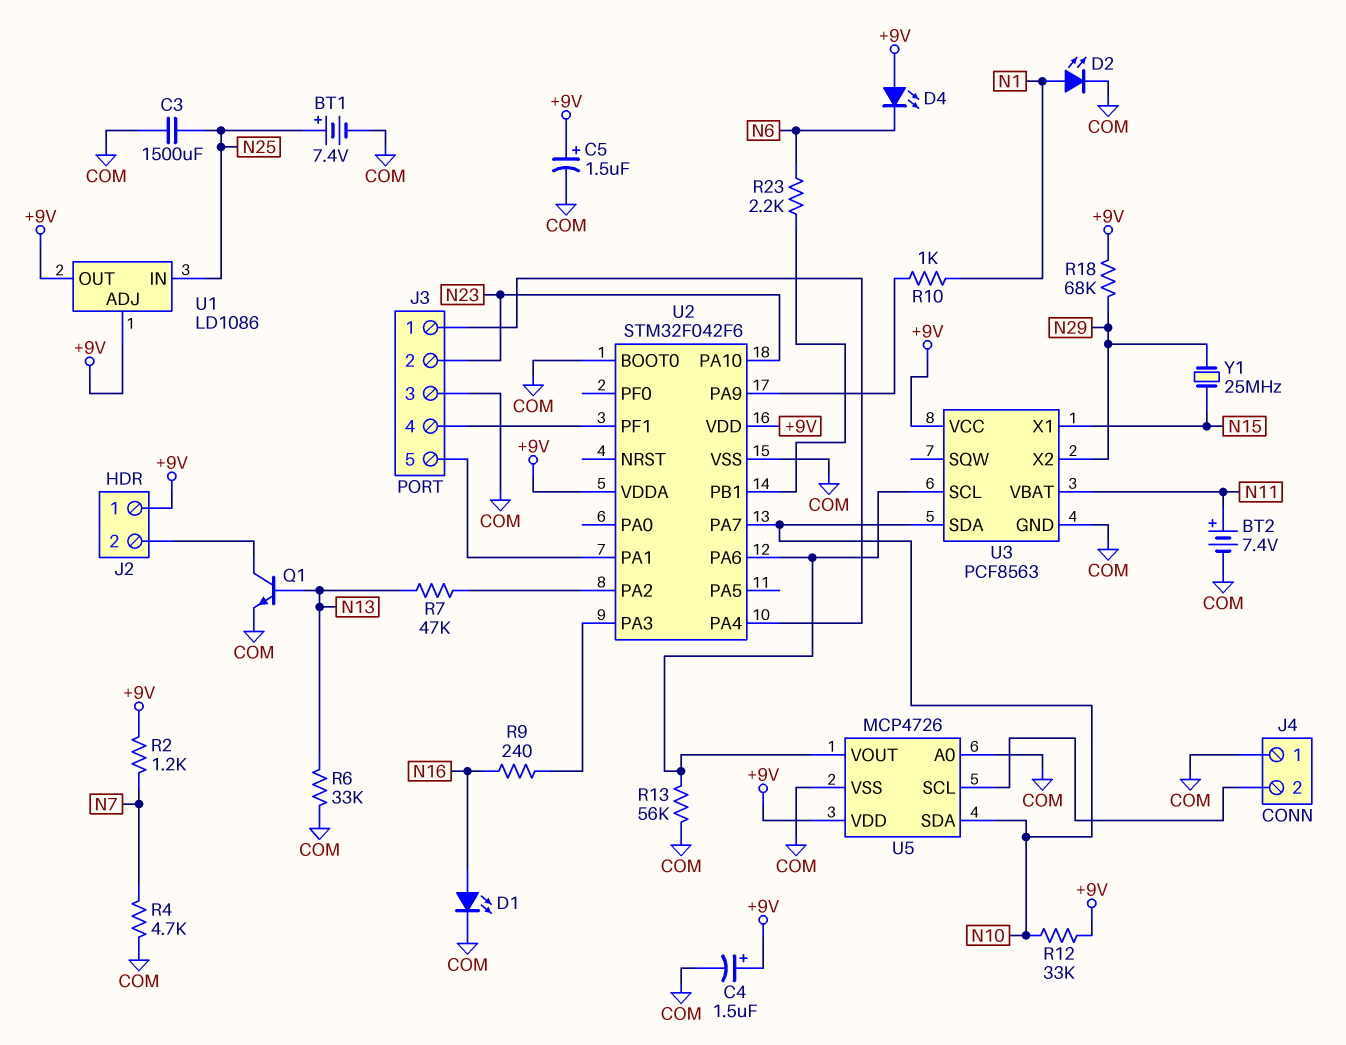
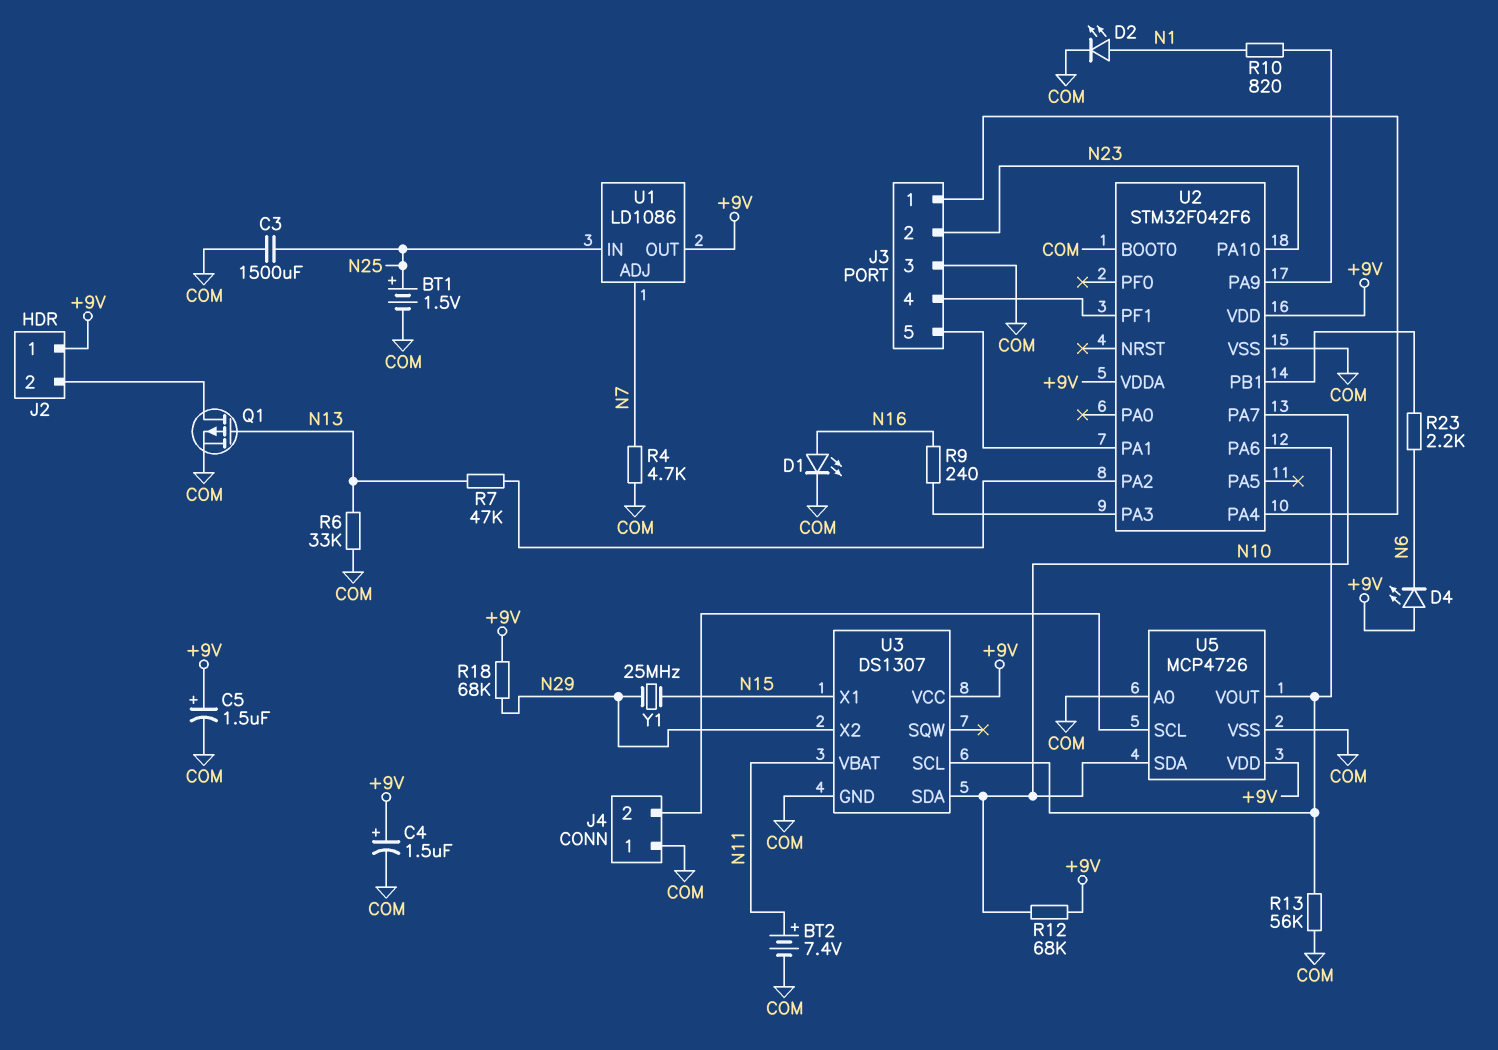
BT1: 7.4V (plus N25, minus COM) -> 1.5V (plus N25, minus COM)
Q1: NPN (B N13, C J2/2, E COM) -> PMOS (G N13, D J2/2, S COM)
R2: 1.2k (+9V, N7) -> none
R10: 1k (N1, U2/PA9) -> 820 (N1, U2/PA9)
R12: 33k (+9V, N10) -> 68k (+9V, N10)
U1 pin ADJ: +9V -> N7
U3: PCF8563 -> DS1307

